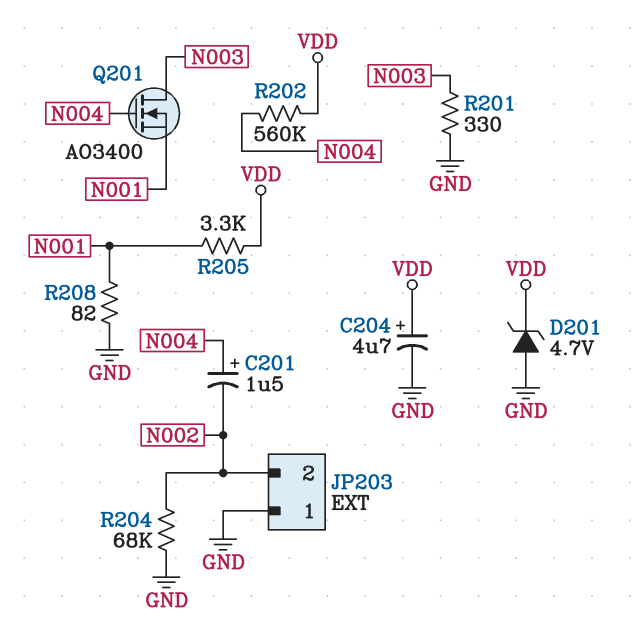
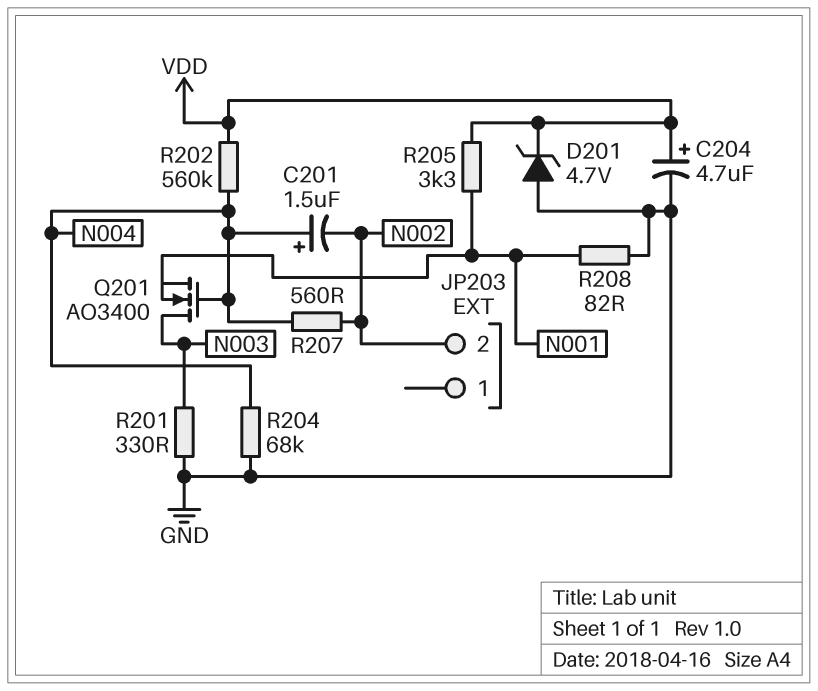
JP203 pin 1: GND -> none
R204: 68k (GND, N002) -> 68k (GND, N004)
R207: none -> 560 (N002, N004)

